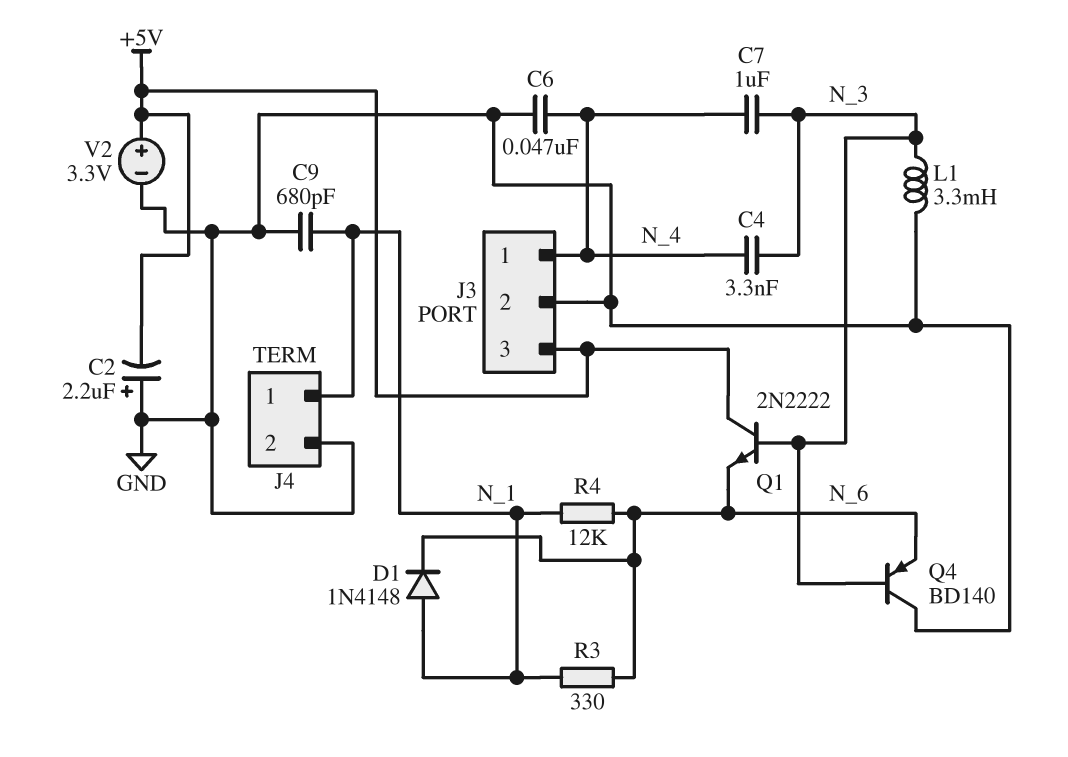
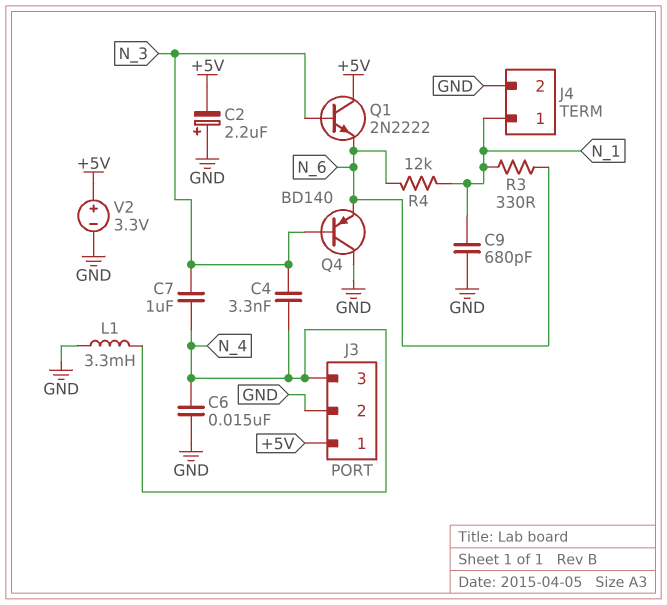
C6: 47nF (GND, N_4) -> 15nF (GND, N_4)
D1: diode 1N4148 (A N_1, K N_6) -> none
J3 pin 1: N_4 -> +5V
J3 pin 3: +5V -> N_4
L1: 3.3mH (GND, N_3) -> 3.3mH (GND, N_4)

